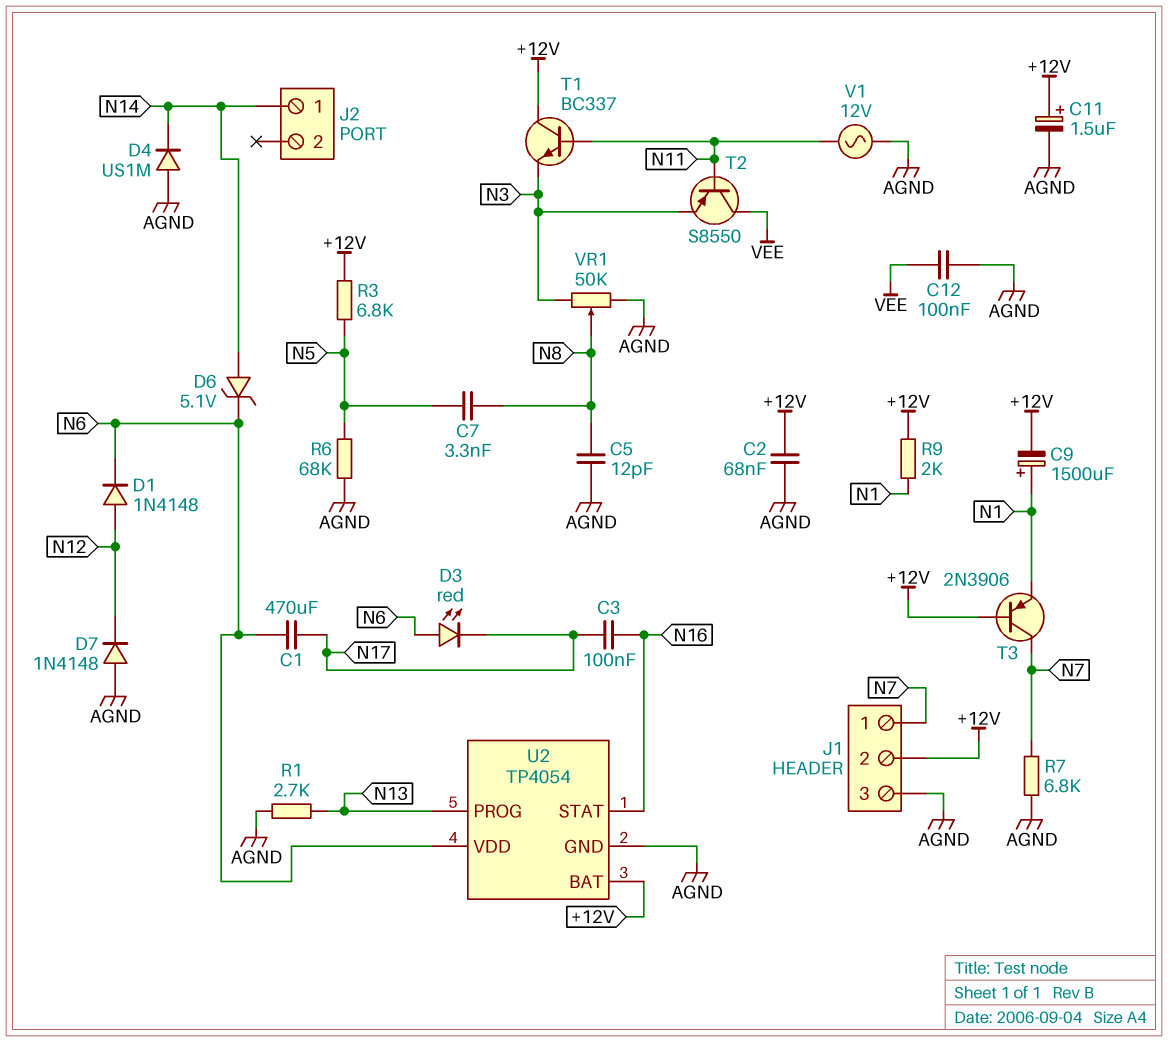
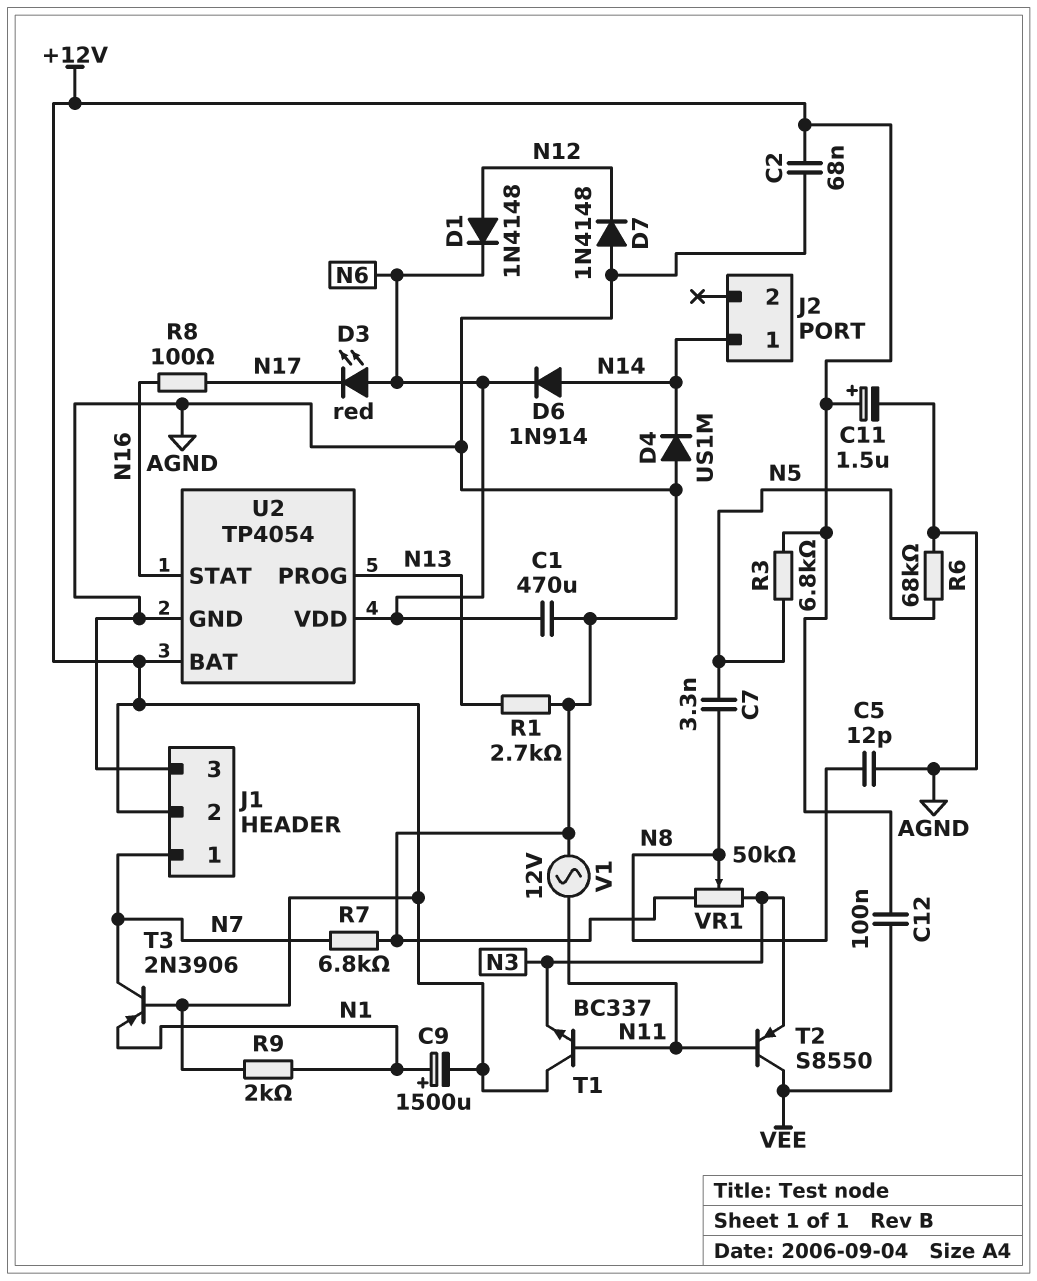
C1: 470uF (N6, N17) -> 470uF (AGND, N6)
C3: 100nF (N16, N17) -> none
C12: 100nF (AGND, VEE) -> 100nF (+12V, VEE)
D6: zener 5.1V (A N14, K N6) -> diode 1N914 (A N14, K N6)
R8: none -> 100 (N16, N17)

